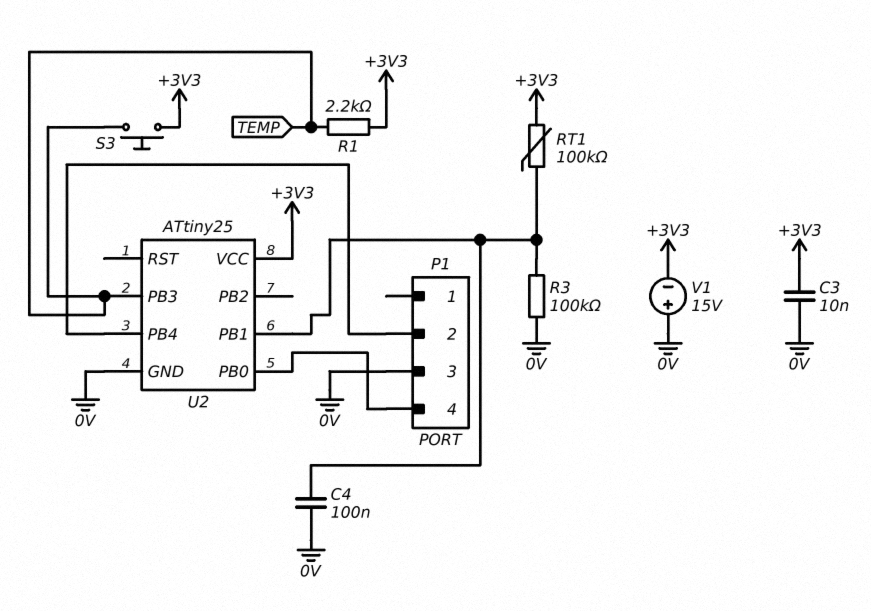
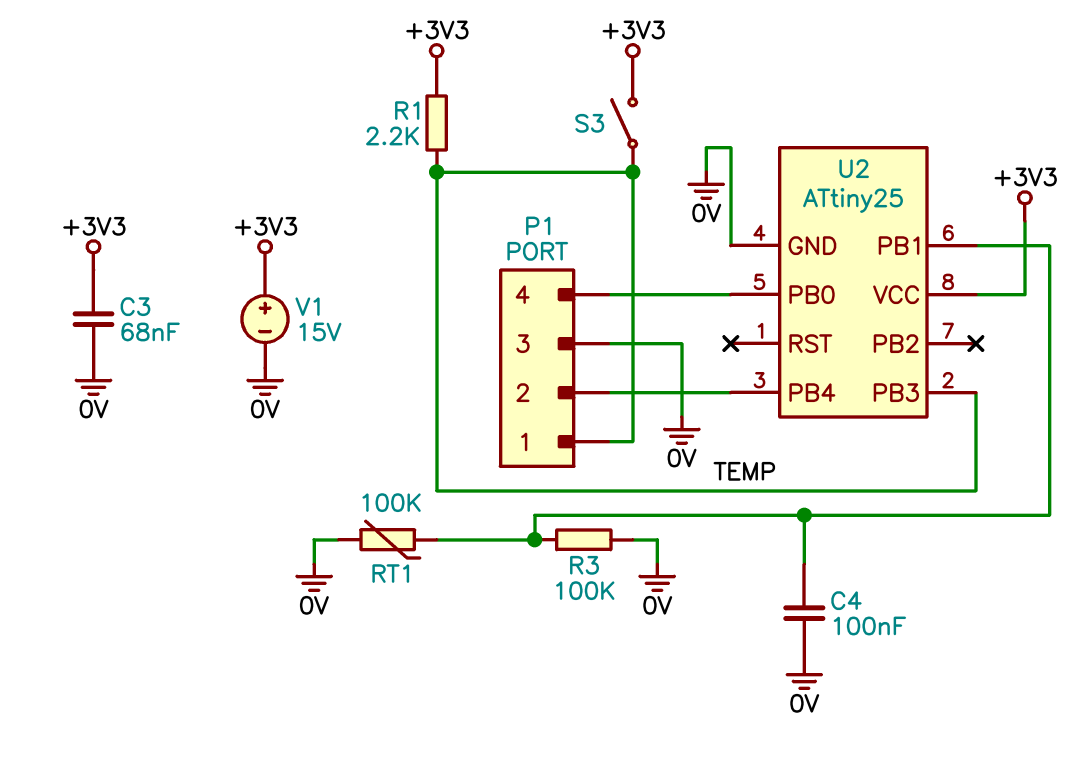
C3: 10nF (+3V3, 0V) -> 68nF (+3V3, 0V)
P1 pin 1: none -> TEMP
RT1: 100k (+3V3, U2/PB1) -> 100k (0V, U2/PB1)
S3: button (+3V3, TEMP) -> switch (+3V3, TEMP)
V1: 15V (plus 0V, minus +3V3) -> 15V (plus +3V3, minus 0V)

